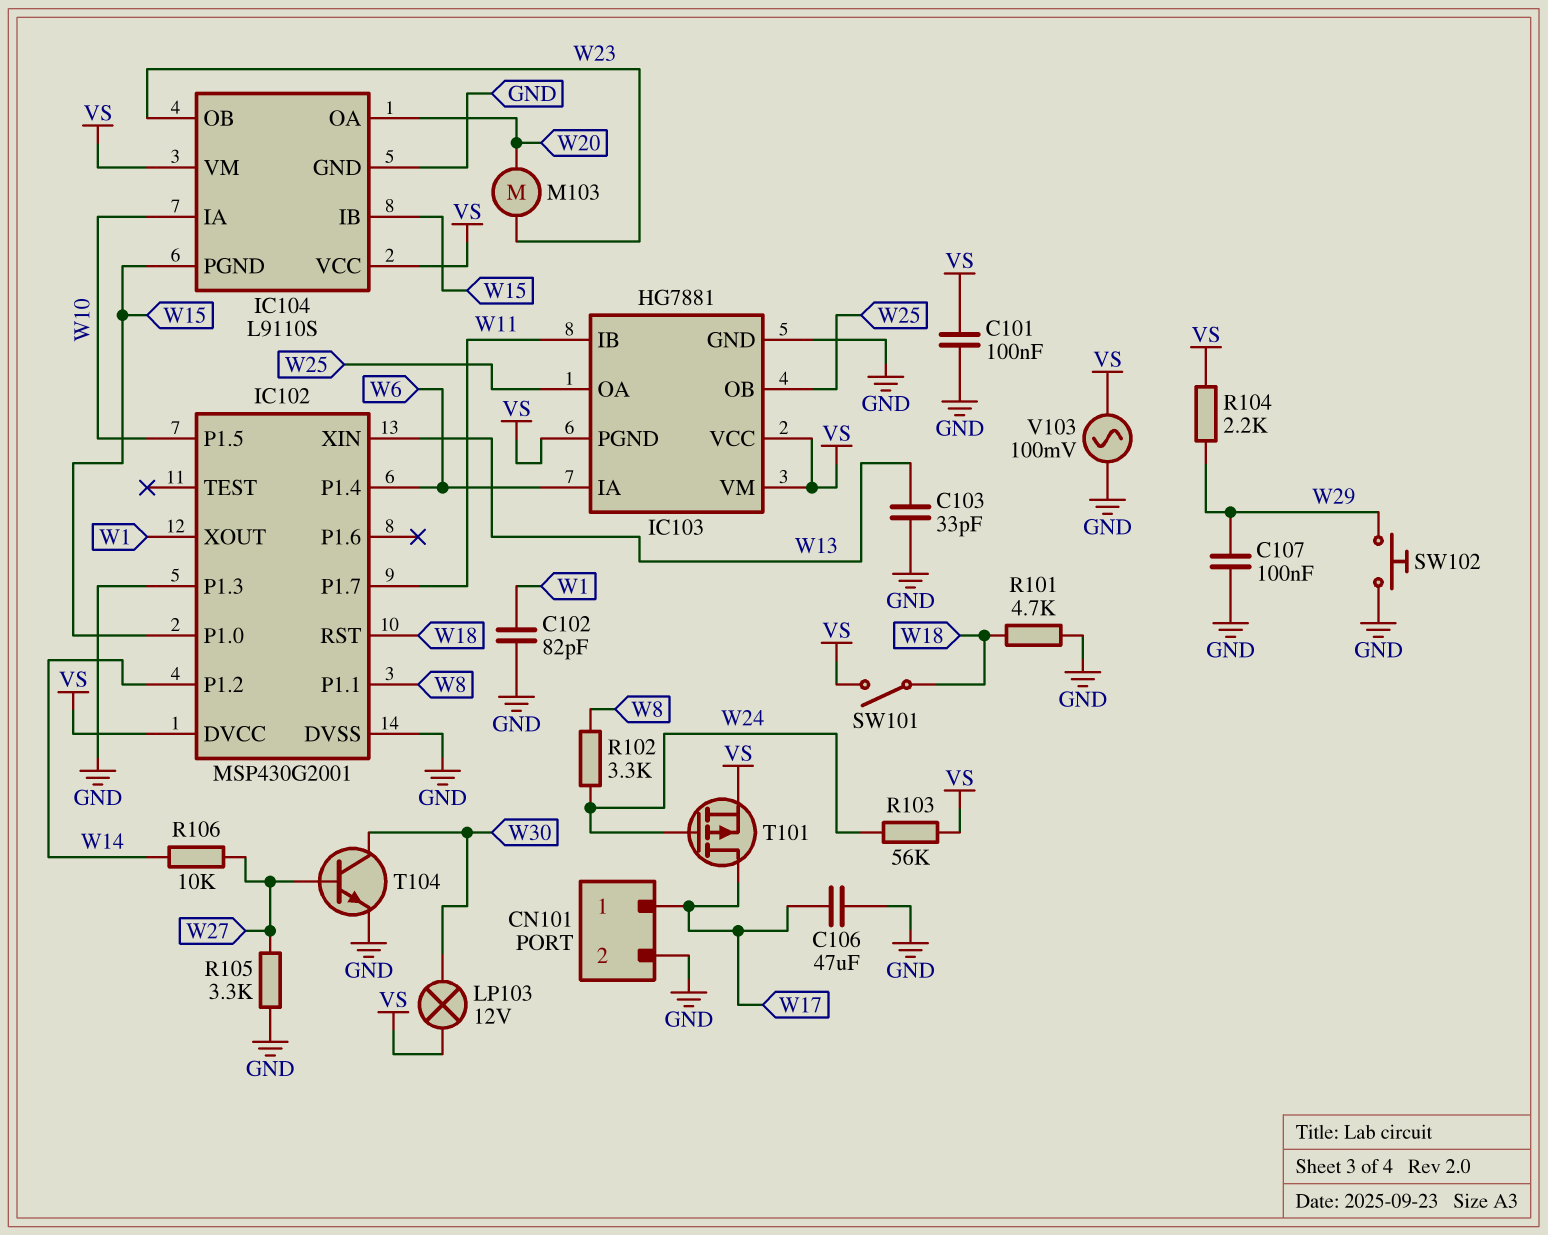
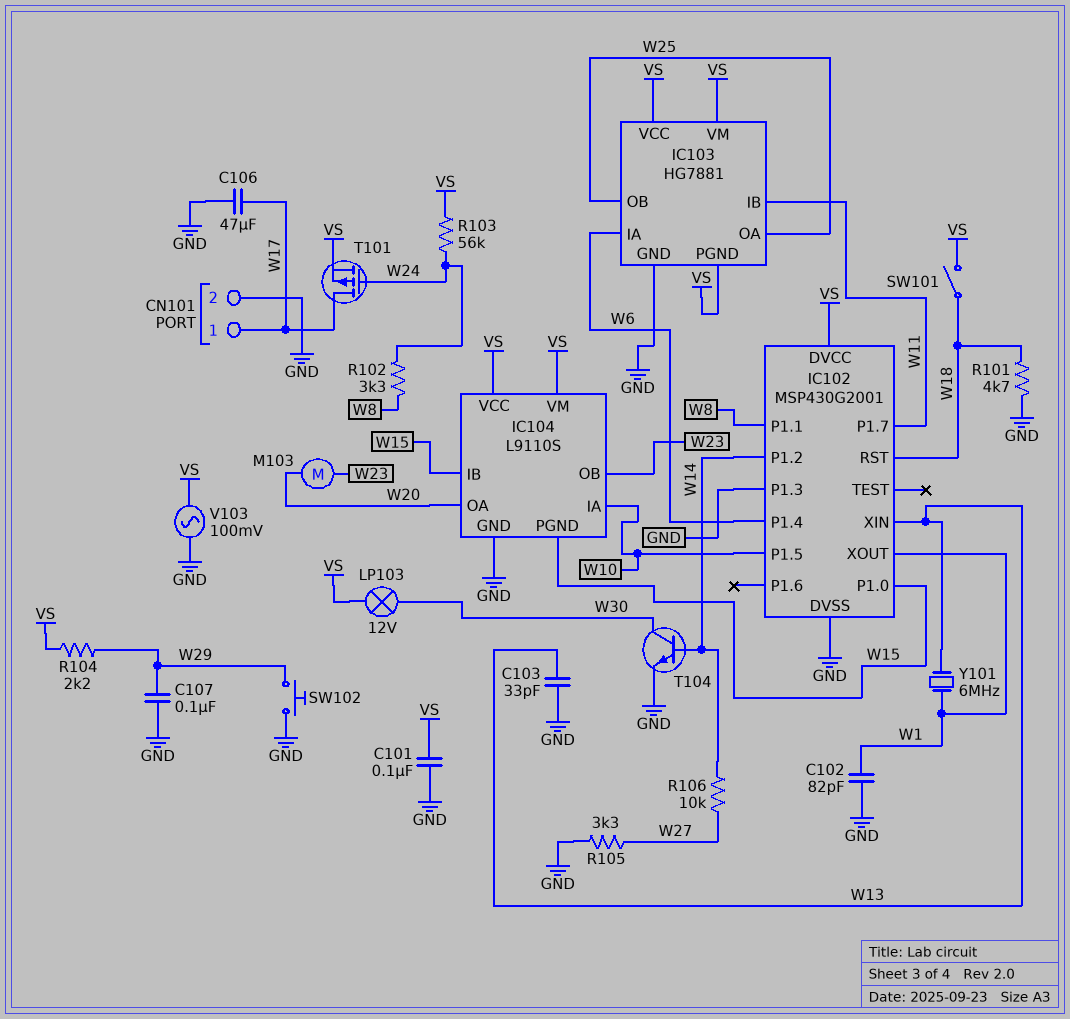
T104: NPN (B W27, C W30, E GND) -> NPN (B W14, C W30, E GND)
Y101: none -> 6MHz (W1, W13)

